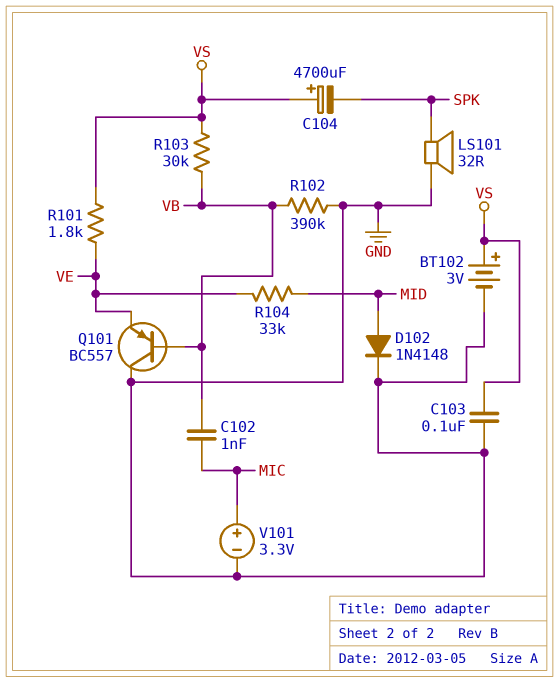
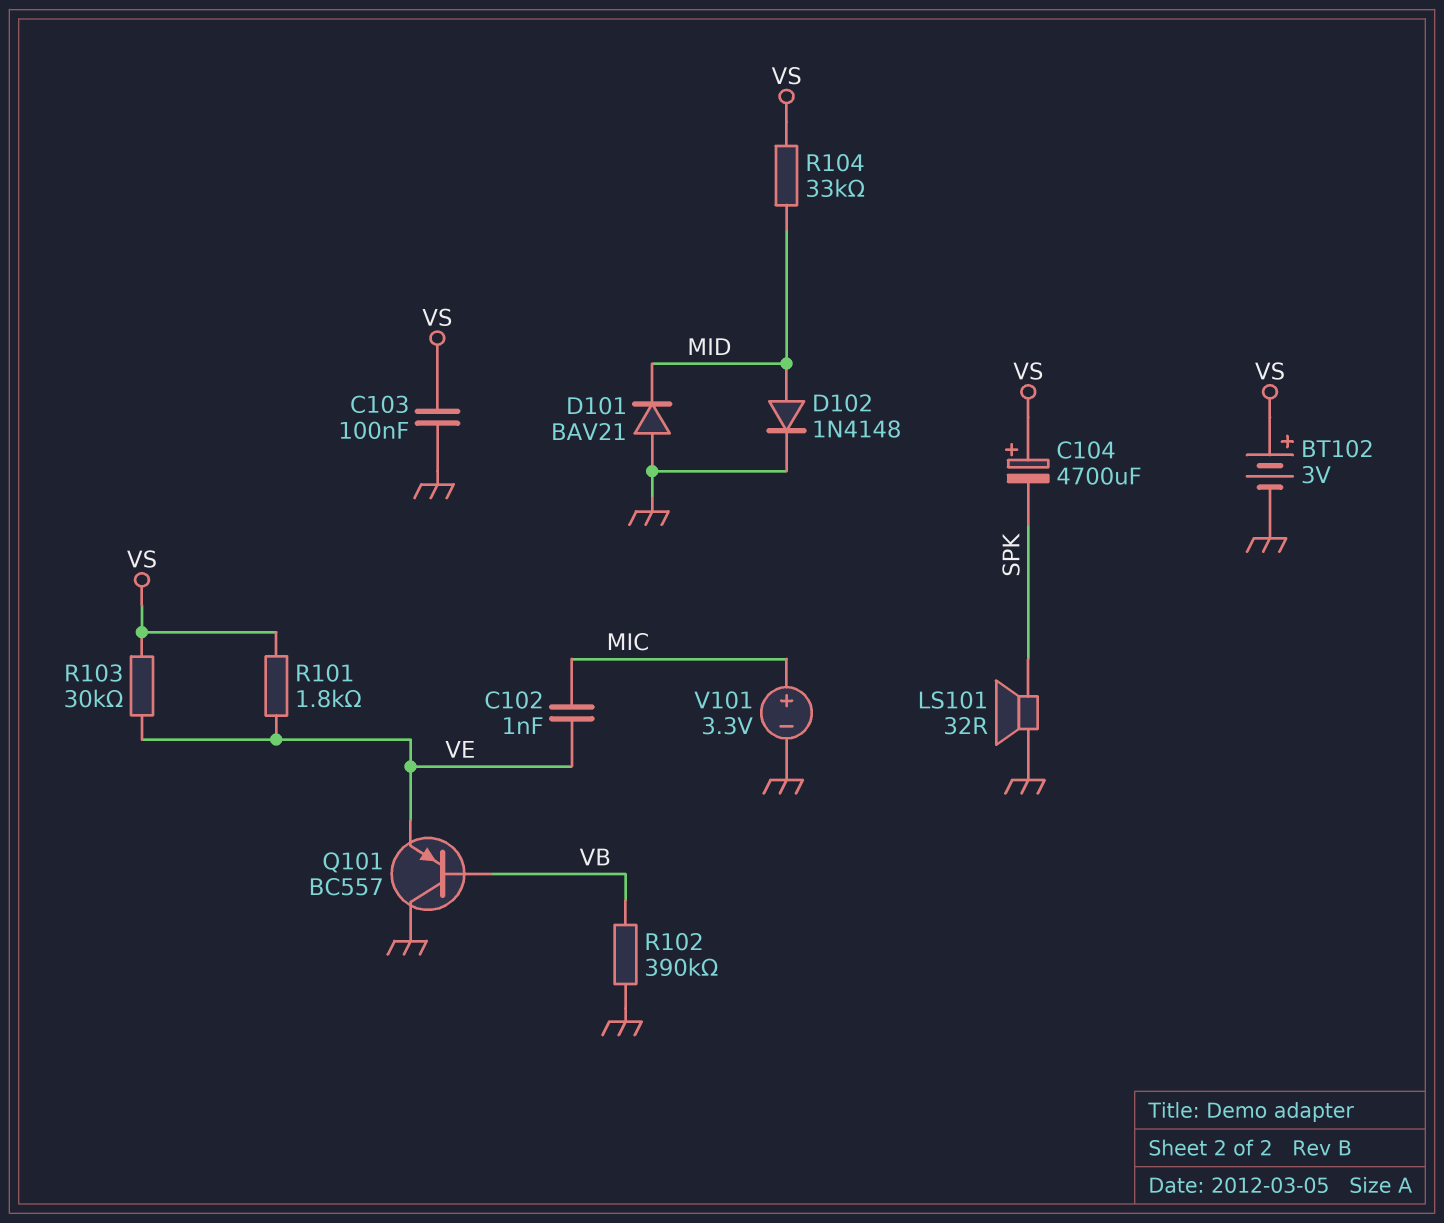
C102: 1nF (MIC, VB) -> 1nF (MIC, VE)
D101: none -> diode BAV21 (A GND, K MID)
R103: 30k (VB, VS) -> 30k (VE, VS)
R104: 33k (MID, VE) -> 33k (MID, VS)

